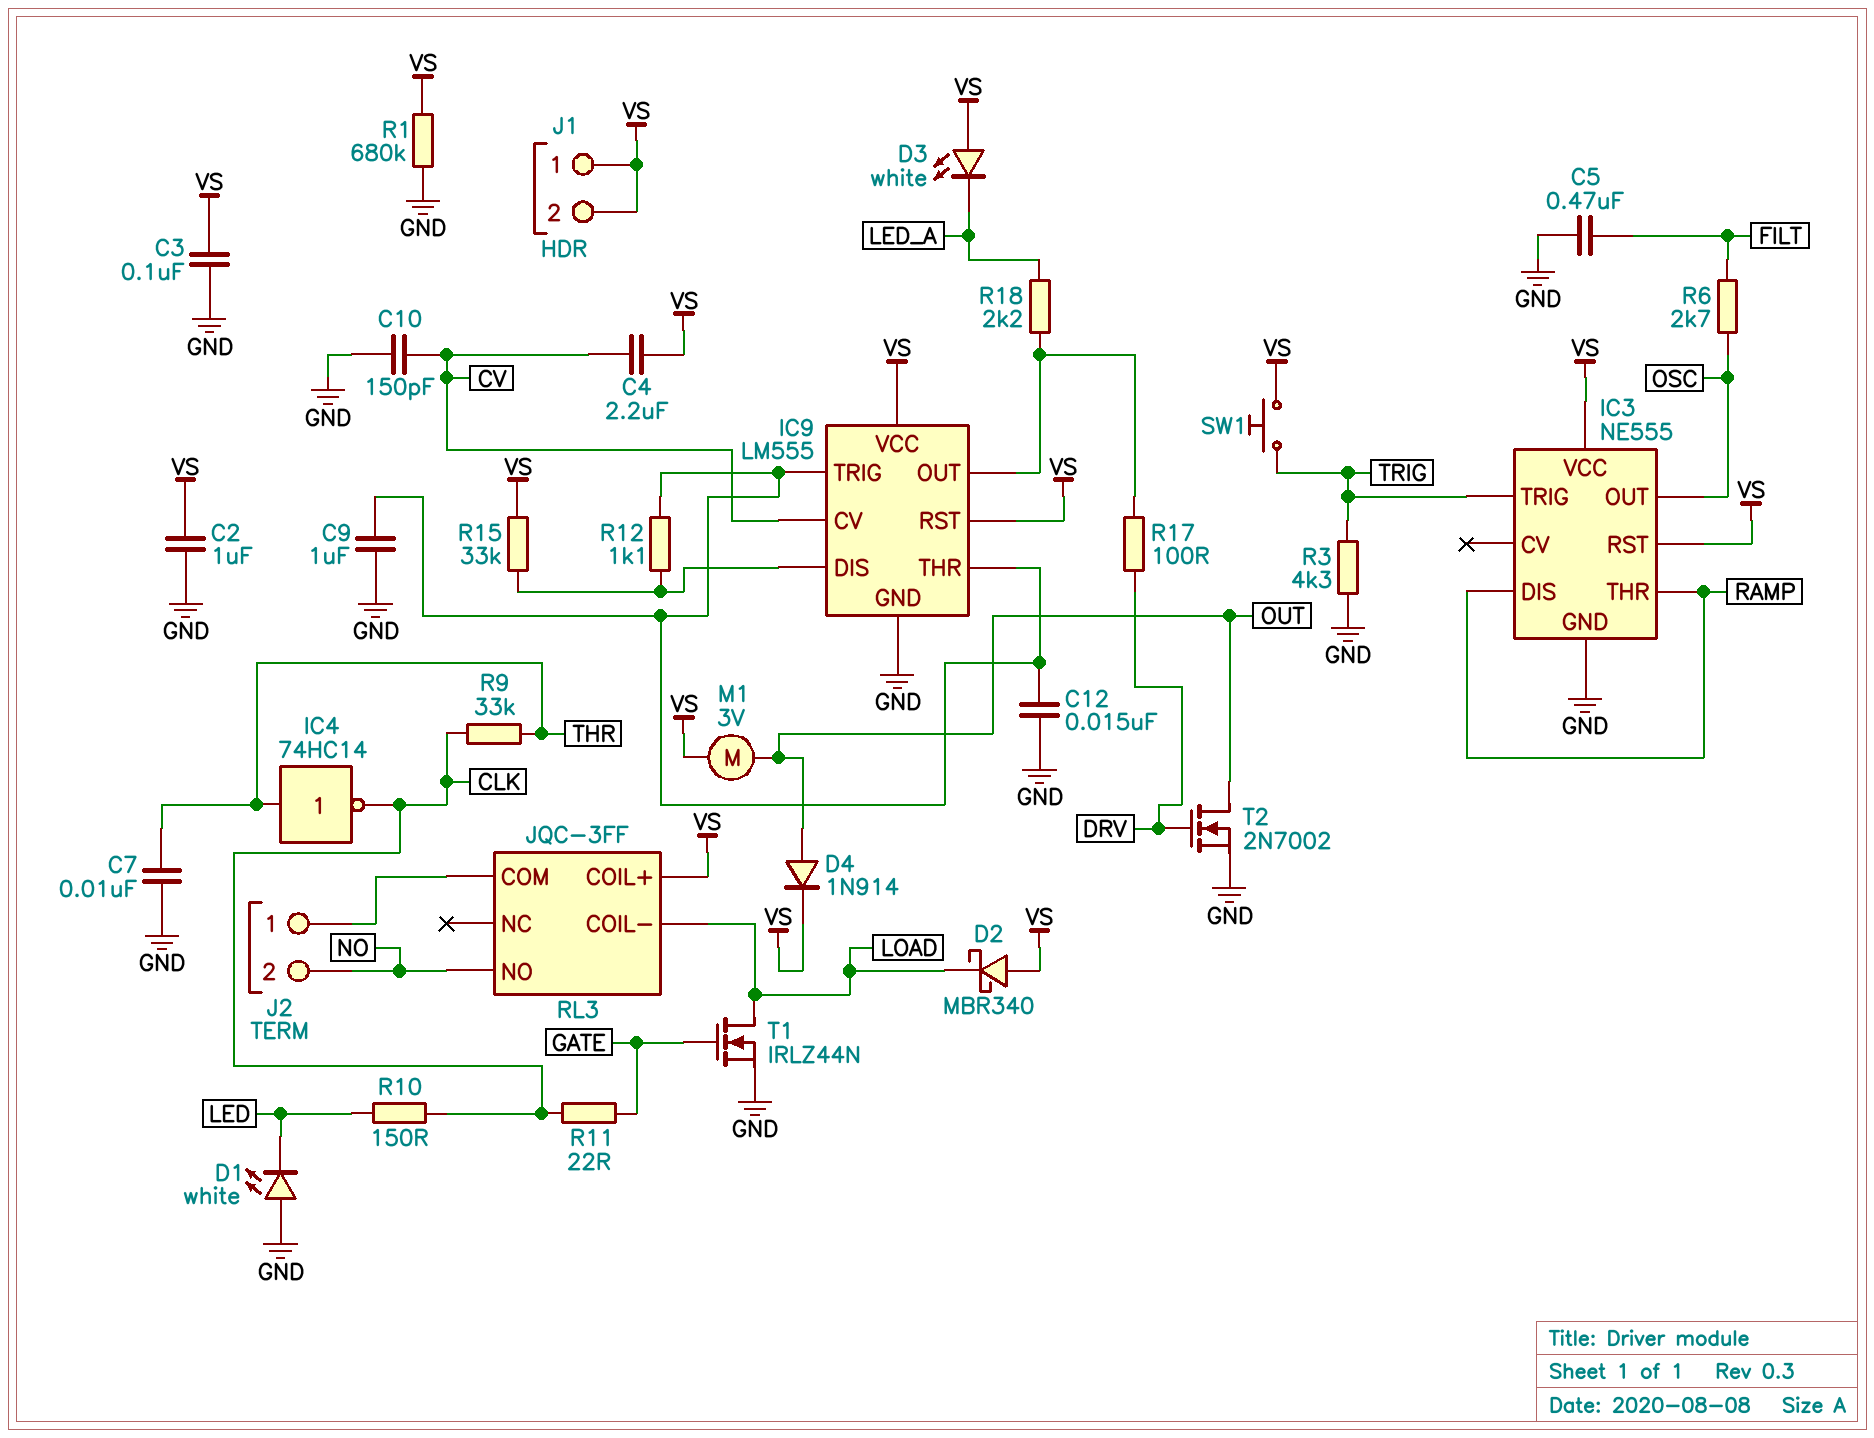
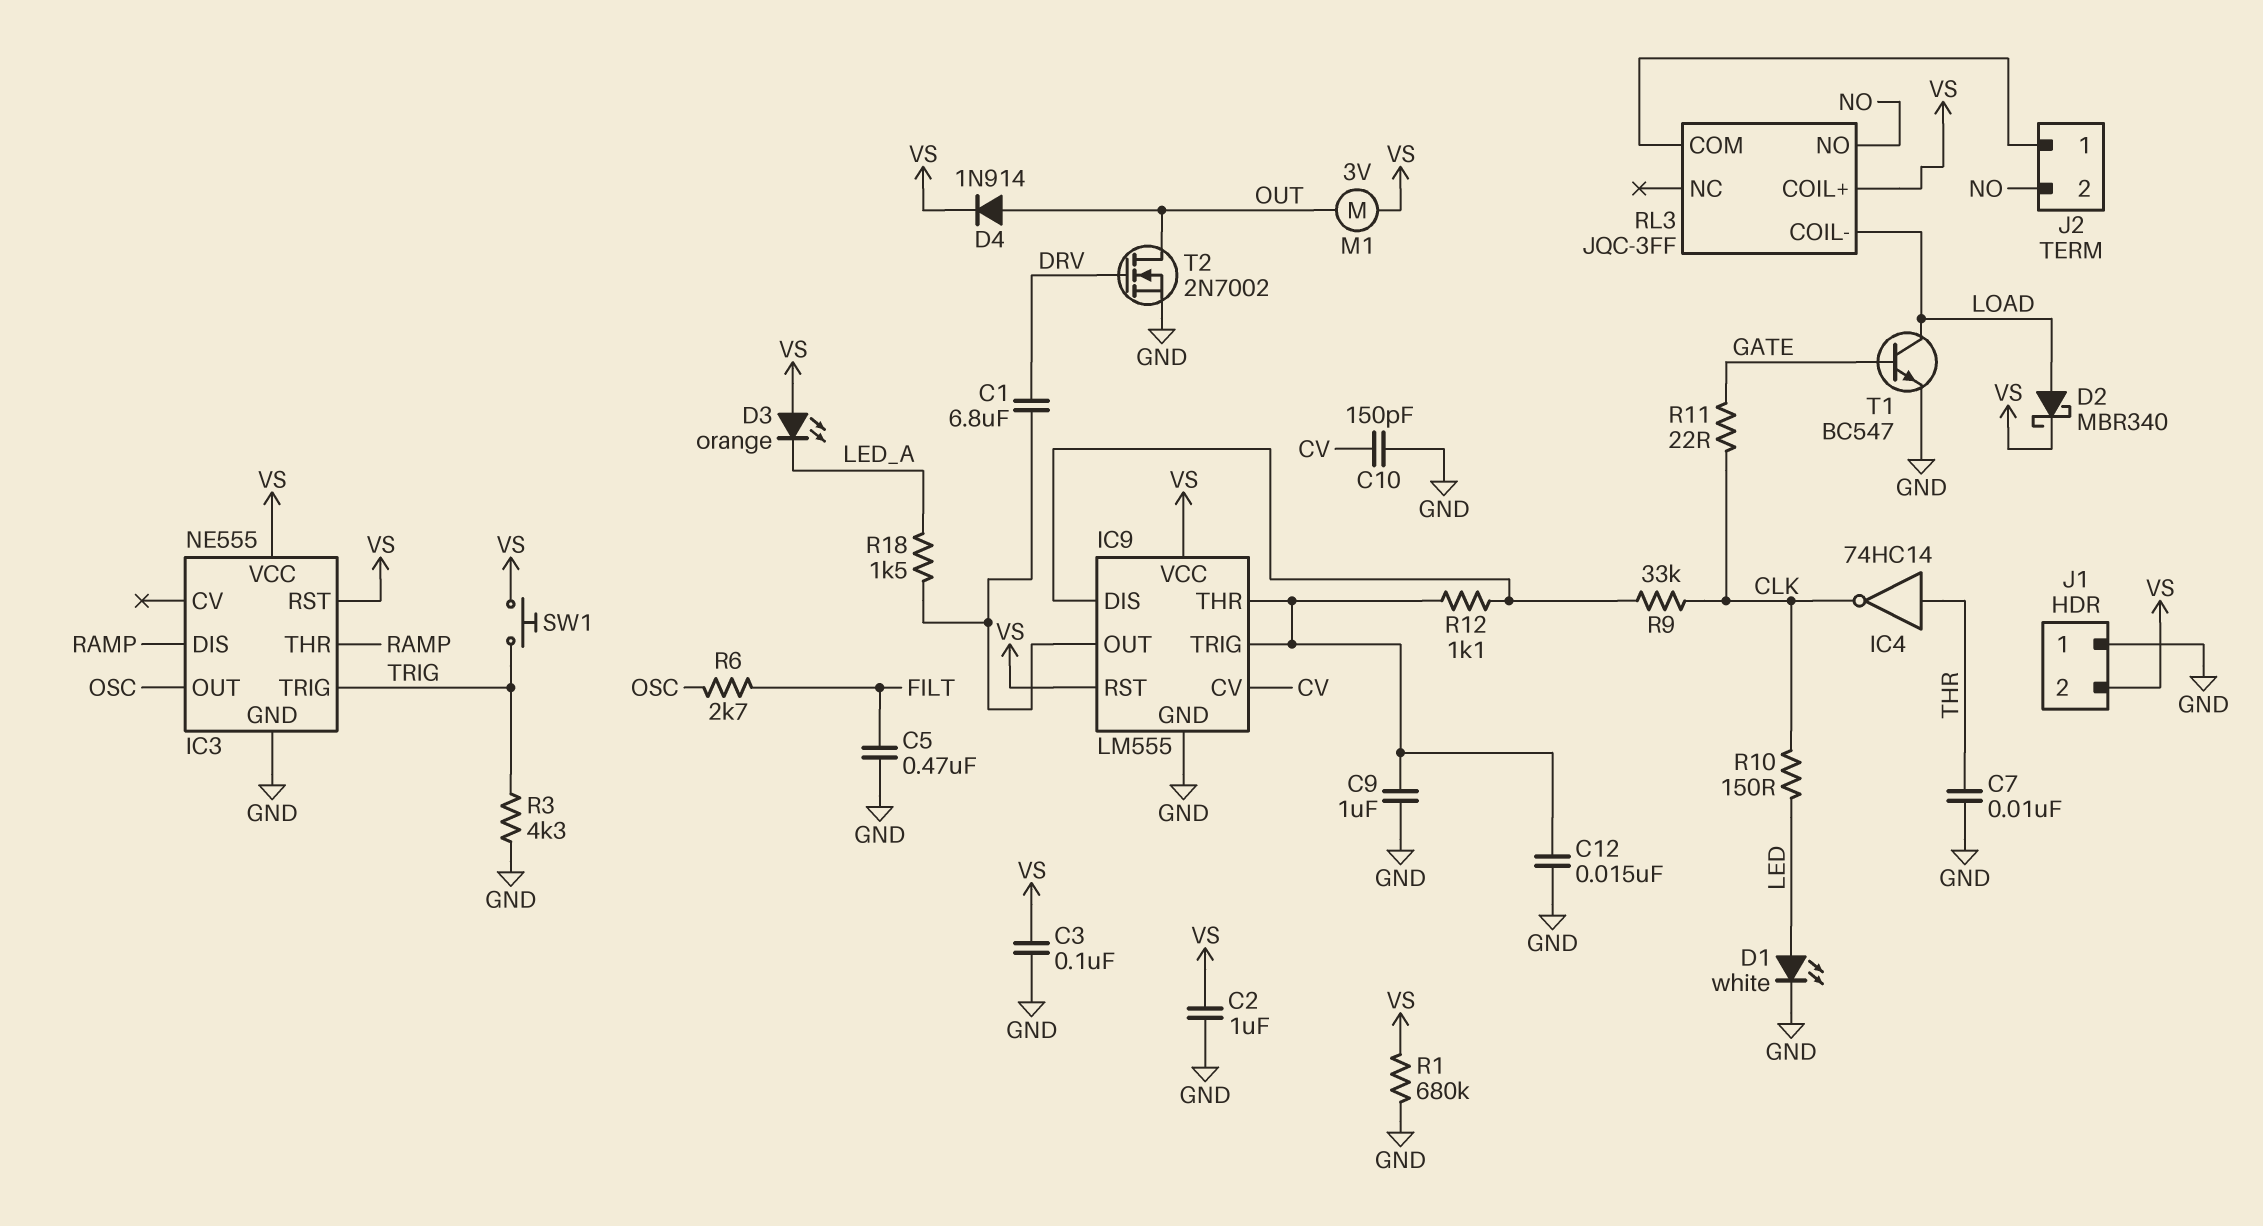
C1: none -> 6.8uF (DRV, IC9/OUT)
C4: 2.2uF (CV, VS) -> none
D1: LED white (A GND, K LED) -> LED white (A LED, K GND)
D2: schottky MBR340 (A VS, K LOAD) -> schottky MBR340 (A LOAD, K VS)
D3: LED white (A VS, K LED_A) -> LED orange (A VS, K LED_A)
J1 pin 1: VS -> GND
R9: 33k (CLK, THR) -> 33k (CLK, IC9/DIS)
R15: 33k (IC9/DIS, VS) -> none
R17: 100 (DRV, IC9/OUT) -> none
R18: 2.2k (IC9/OUT, LED_A) -> 1.5k (IC9/OUT, LED_A)
T1: NMOS IRLZ44N (G GATE, D LOAD, S GND) -> NPN BC547 (B GATE, C LOAD, E GND)

